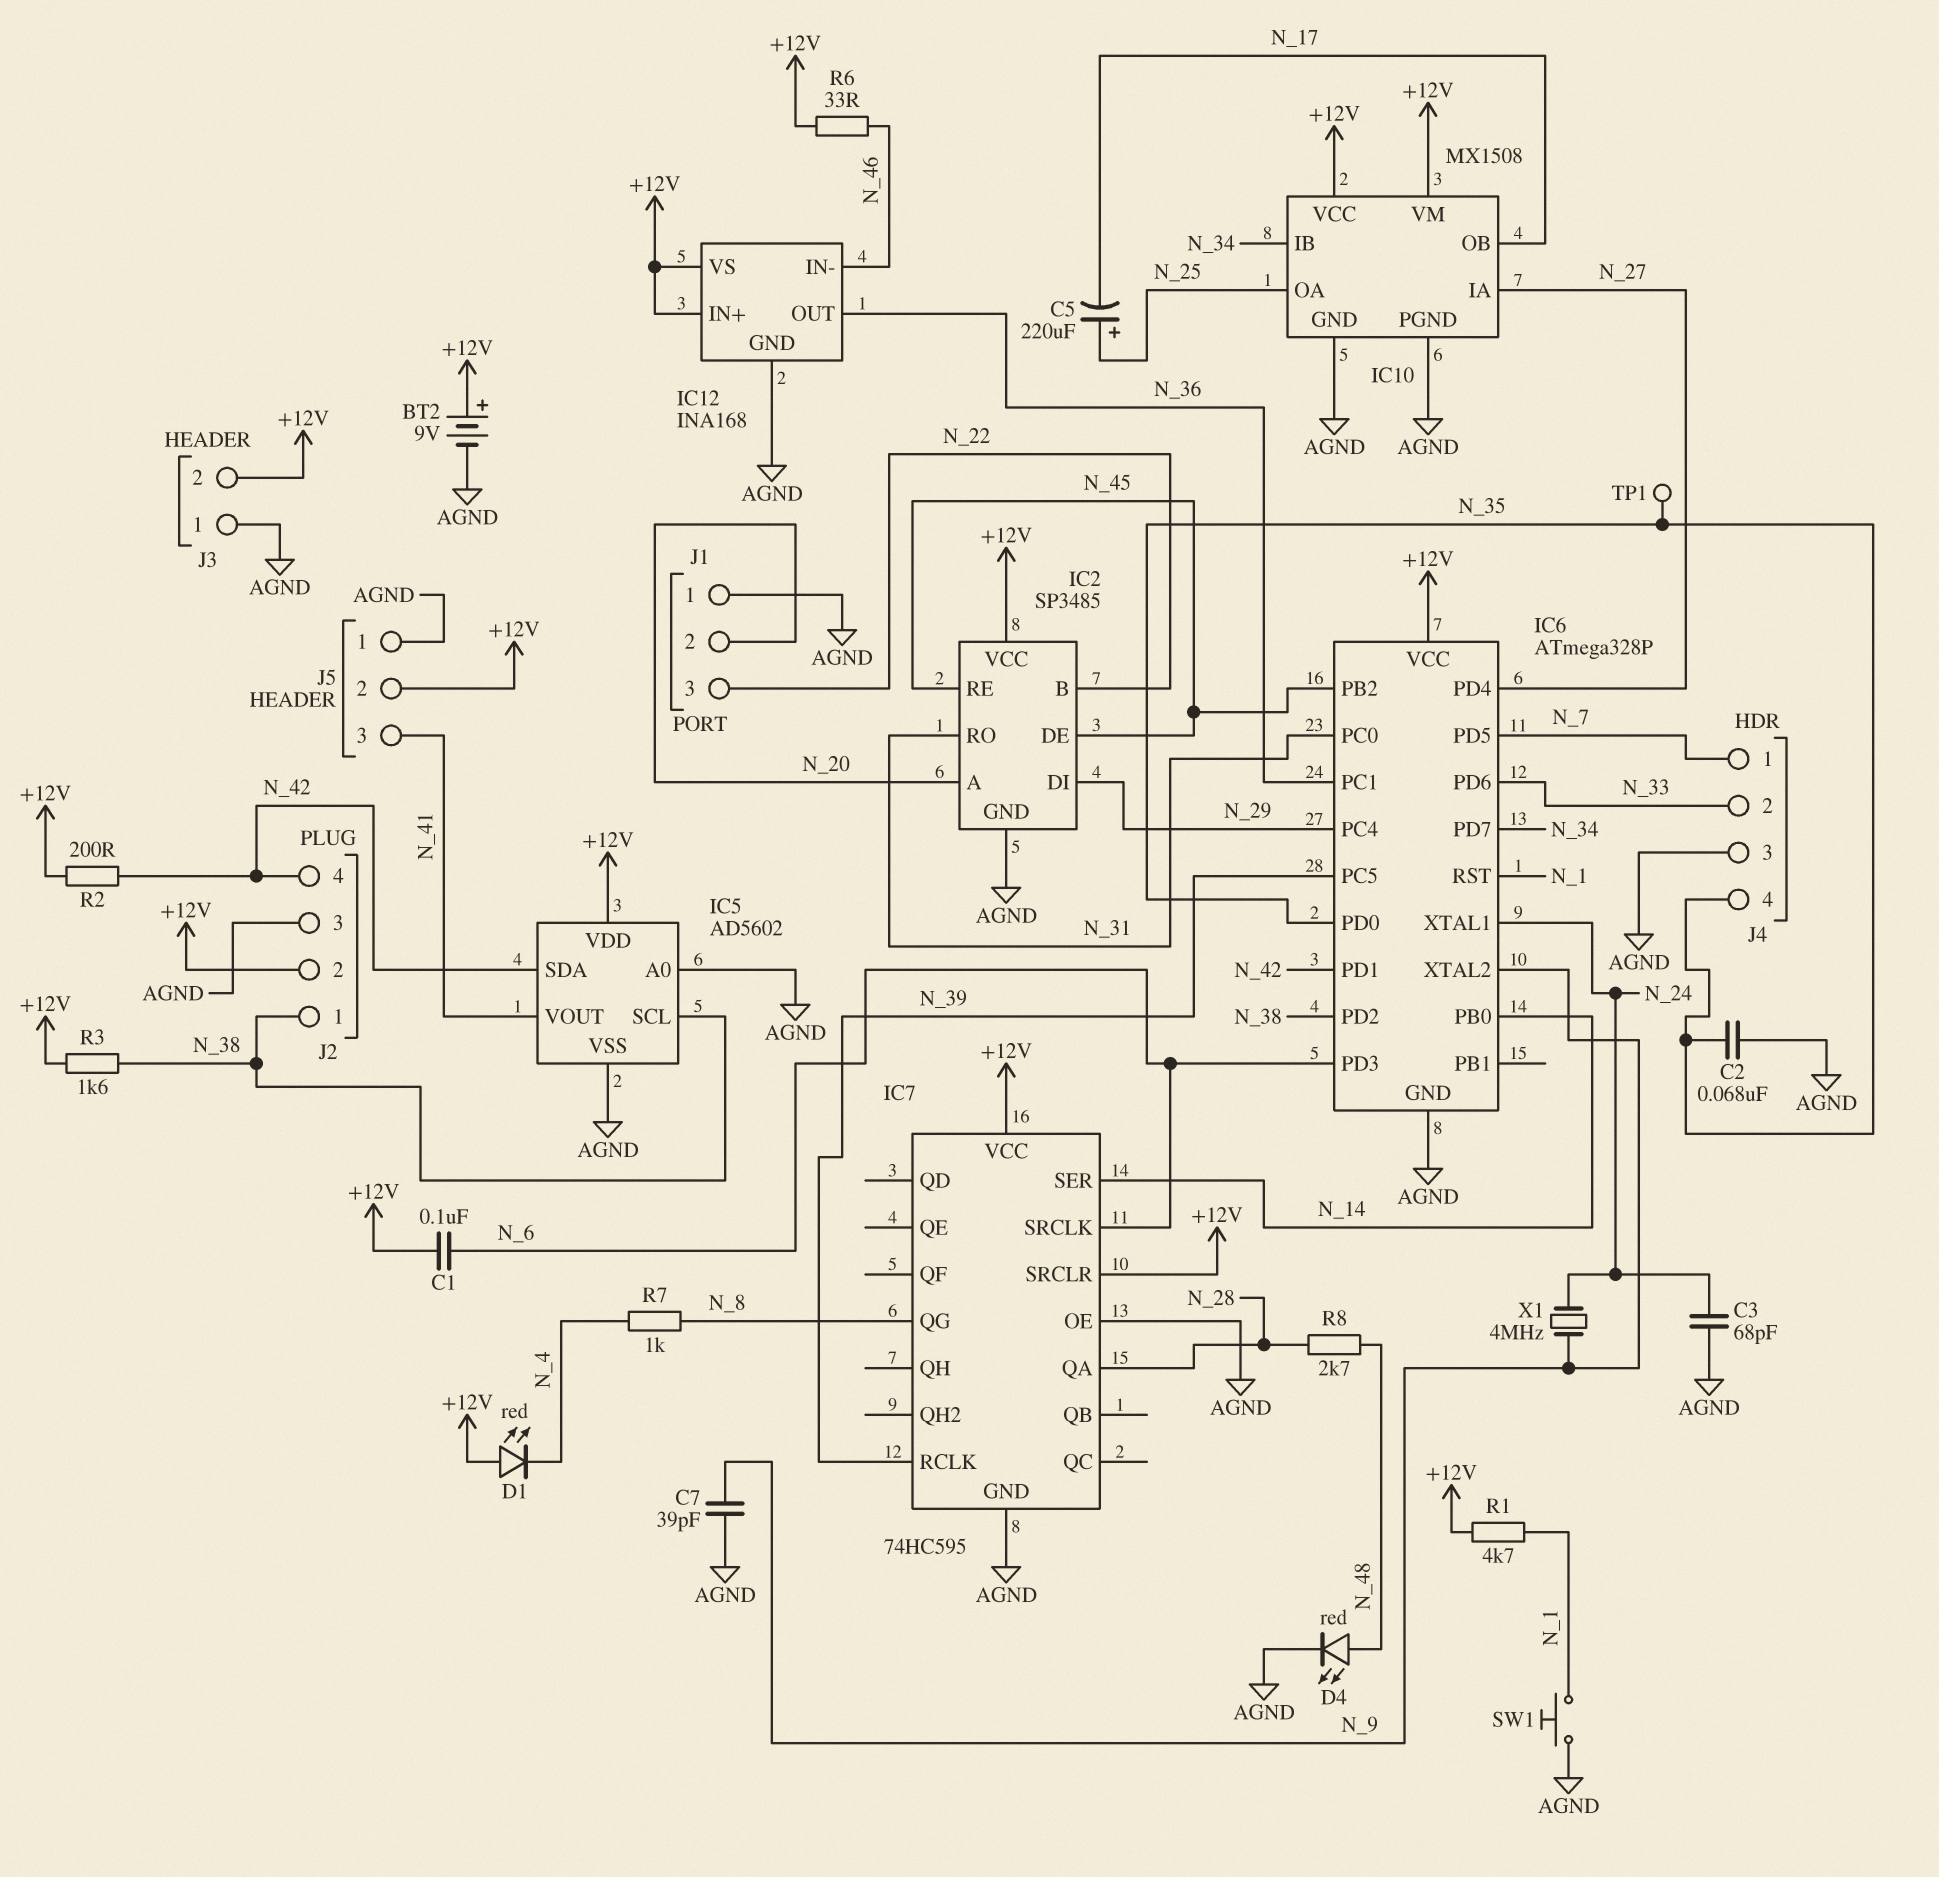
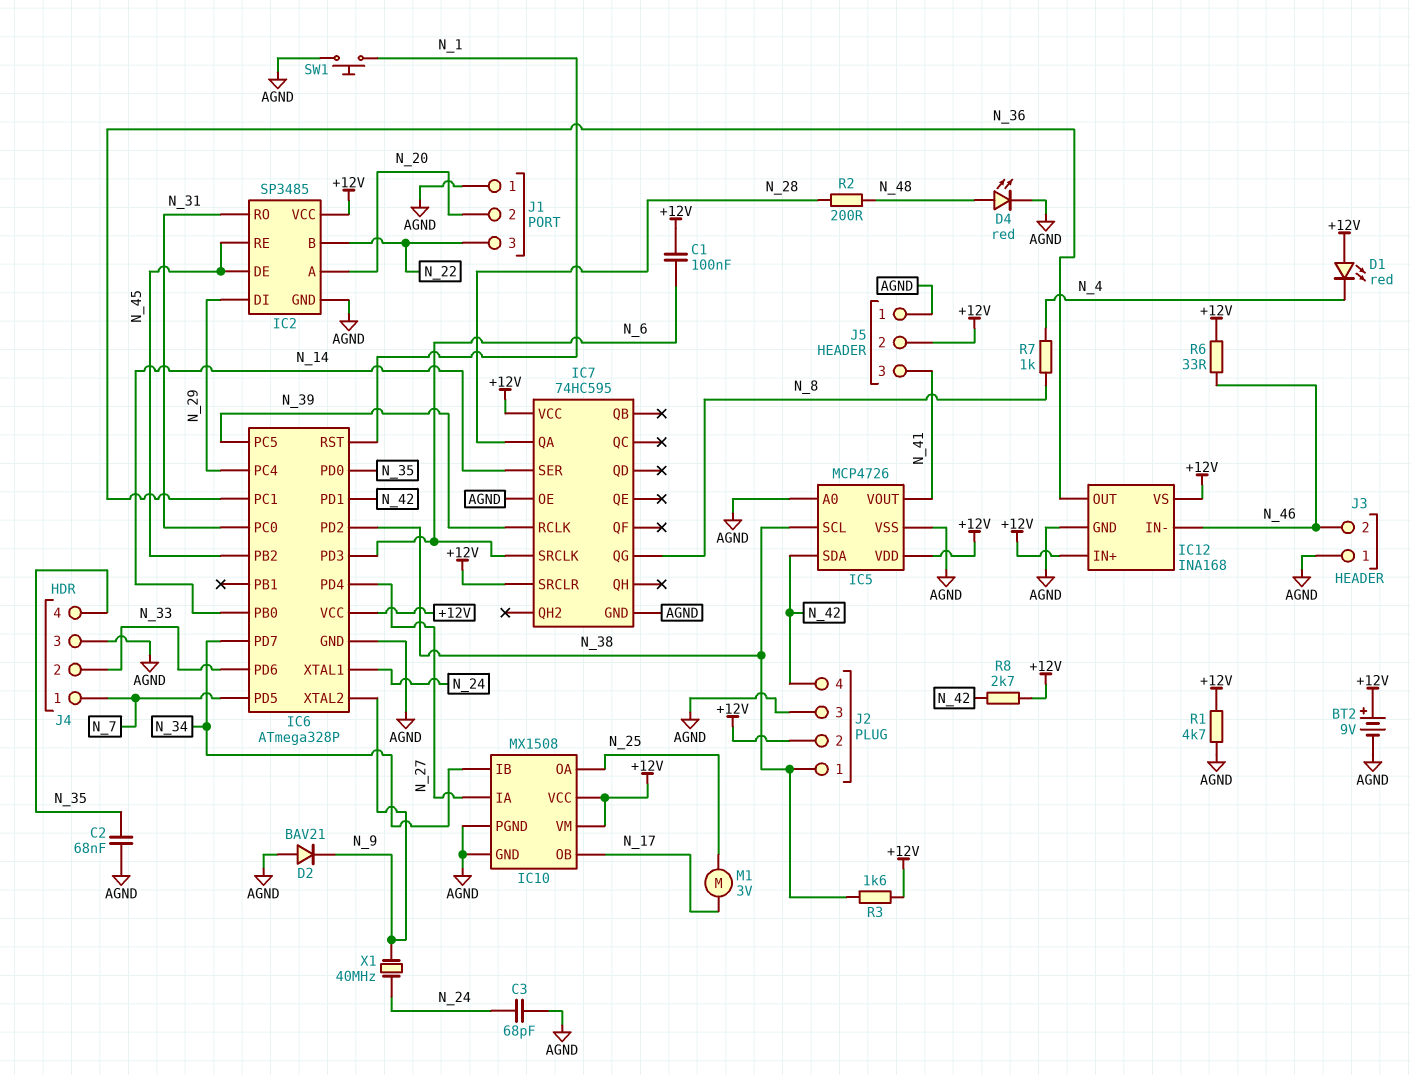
C5: 220uF (plus N_25, minus N_17) -> none
C7: 39pF (AGND, N_9) -> none
D2: none -> diode BAV21 (A AGND, K N_9)
IC5: AD5602 -> MCP4726
J3 pin 2: +12V -> N_46
M1: none -> motor 3V (N_17, N_25)
R1: 4.7k (+12V, N_1) -> 4.7k (+12V, AGND)
R2: 200 (+12V, N_42) -> 200 (N_28, N_48)
R8: 2.7k (N_28, N_48) -> 2.7k (+12V, N_42)
TP1: test point (N_35) -> none
X1: 4MHz (N_9, N_24) -> 40MHz (N_9, N_24)

